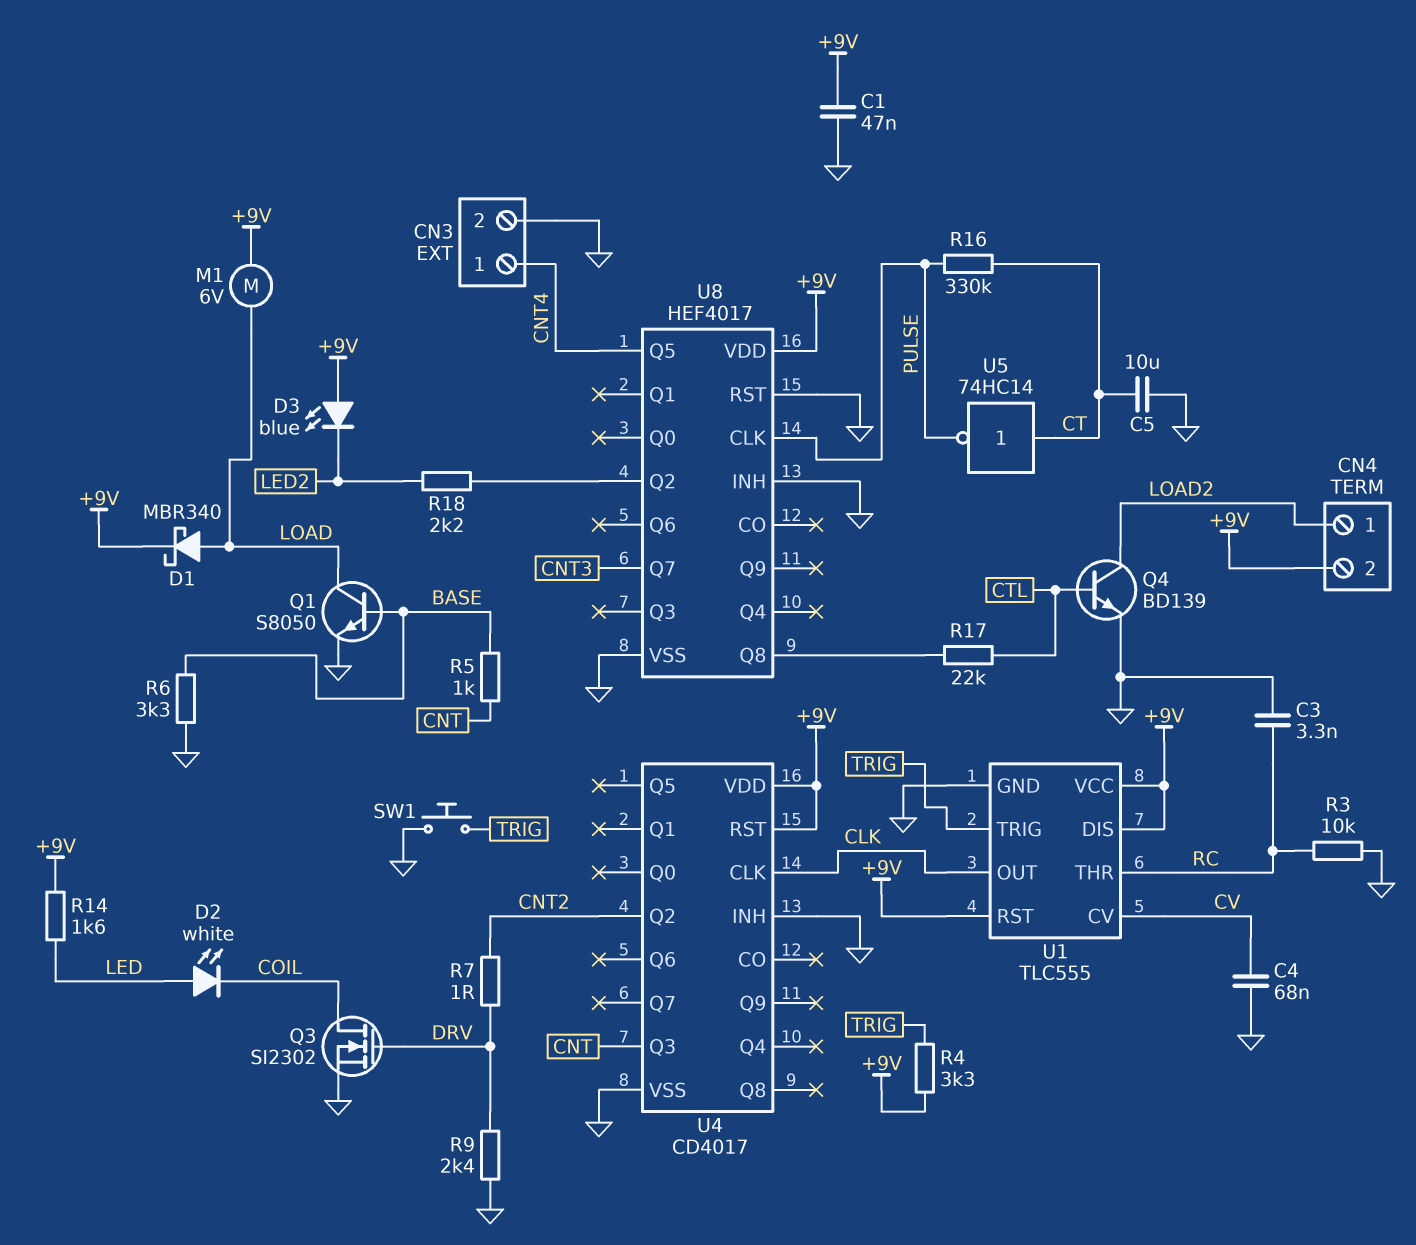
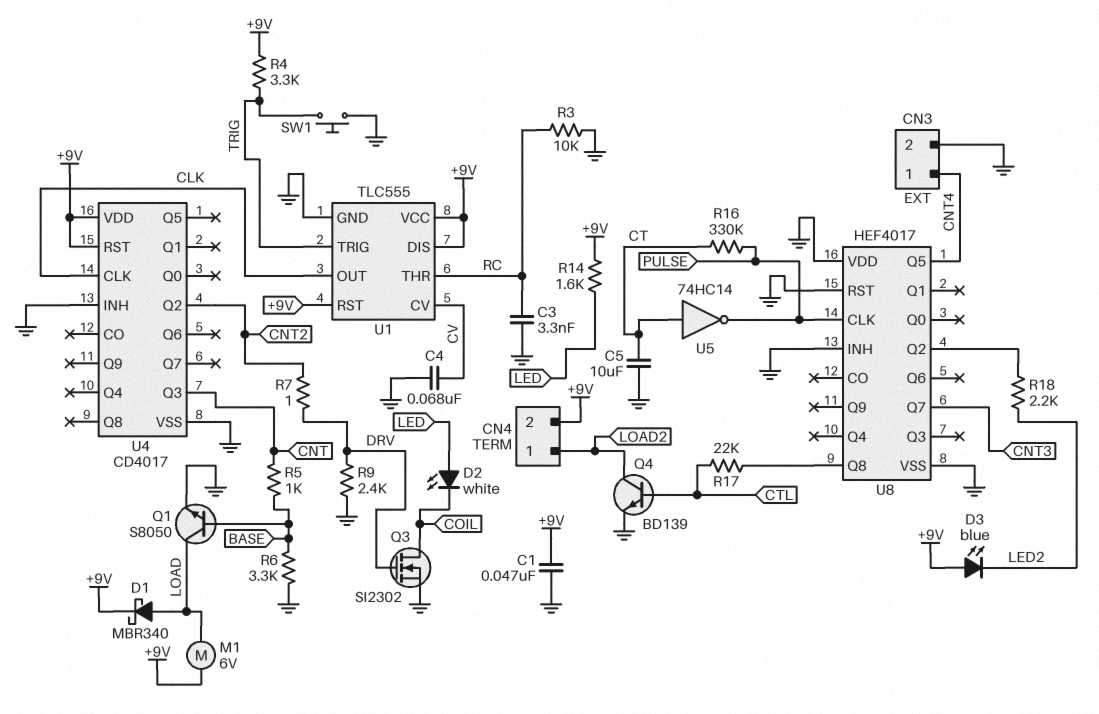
U8 pin VDD: +9V -> GND

